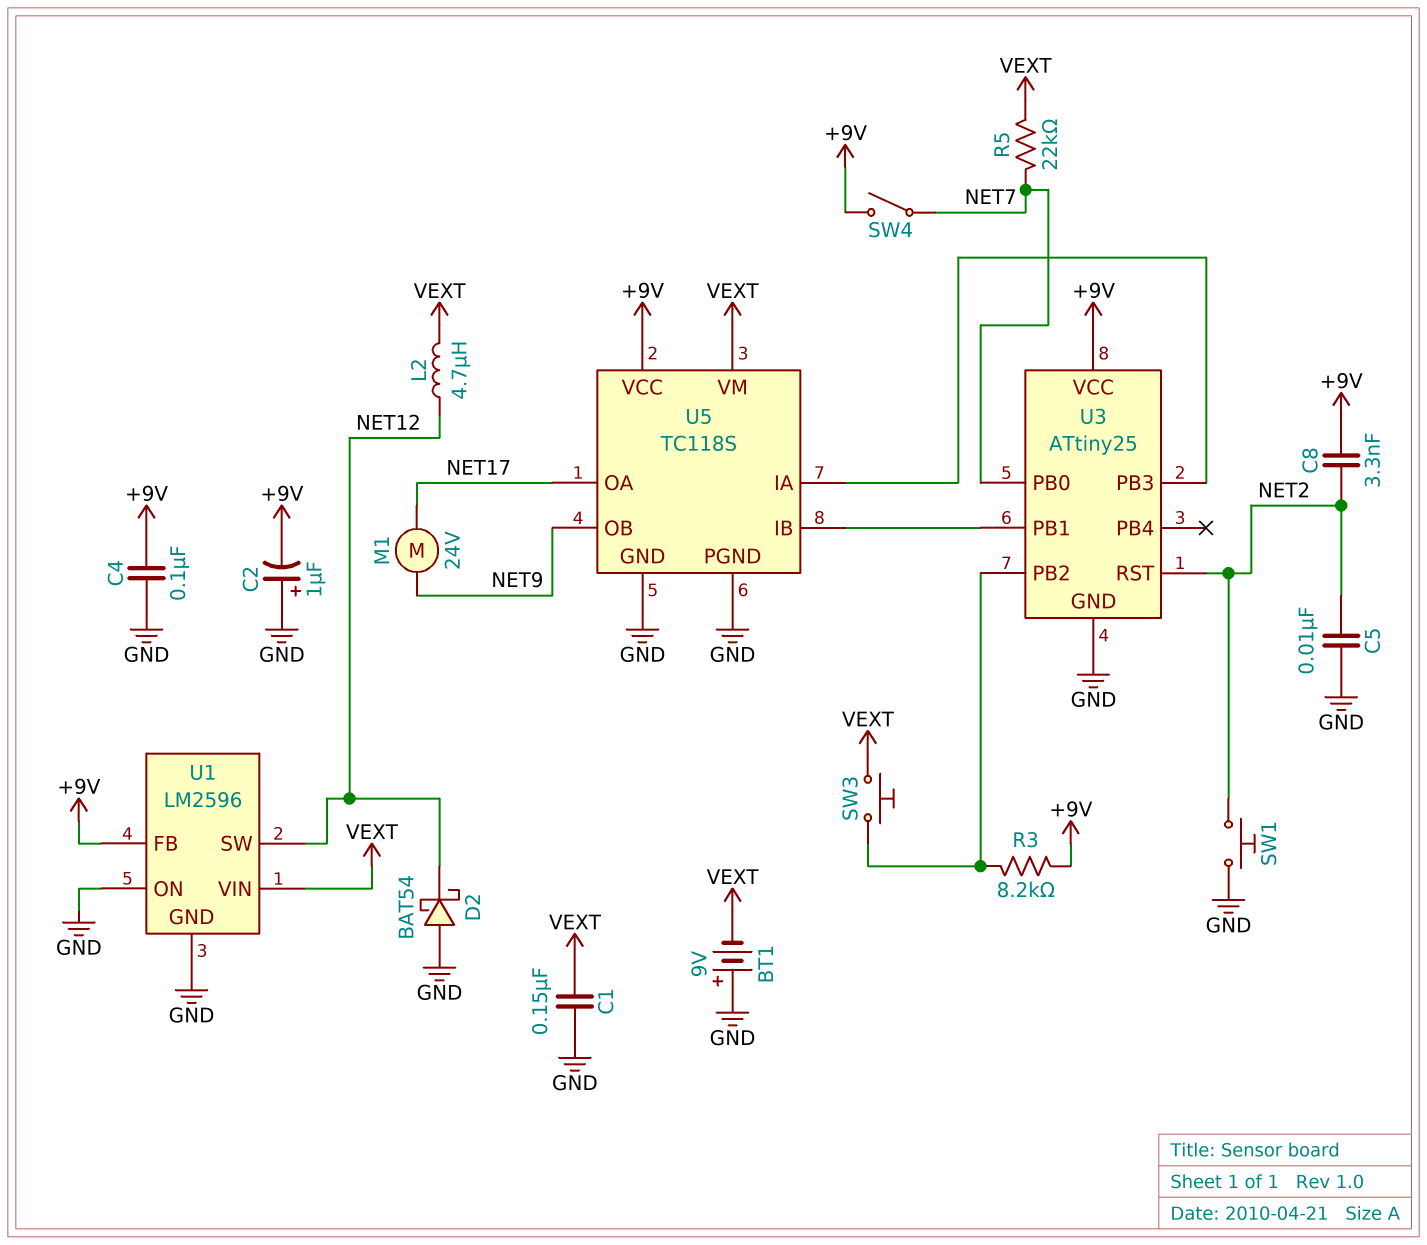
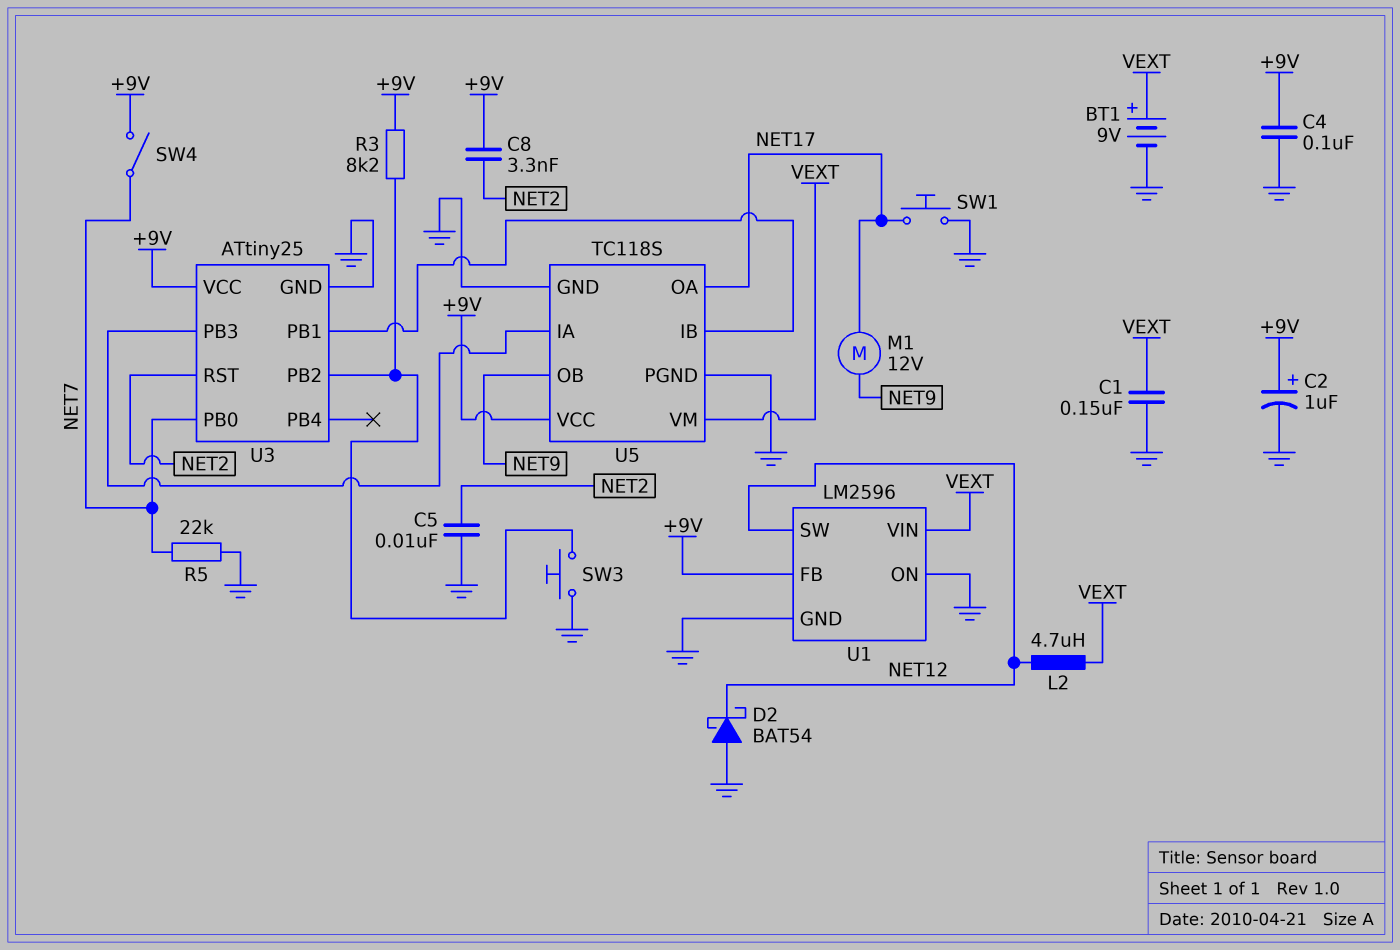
BT1: 9V (plus GND, minus VEXT) -> 9V (plus VEXT, minus GND)
C2: 1uF (plus GND, minus +9V) -> 1uF (plus +9V, minus GND)
M1: motor 24V (NET9, NET17) -> motor 12V (NET9, NET17)
R5: 22k (NET7, VEXT) -> 22k (GND, NET7)
SW1: button (GND, NET2) -> button (GND, NET17)
SW3: button (U3/PB2, VEXT) -> button (GND, U3/PB2)

